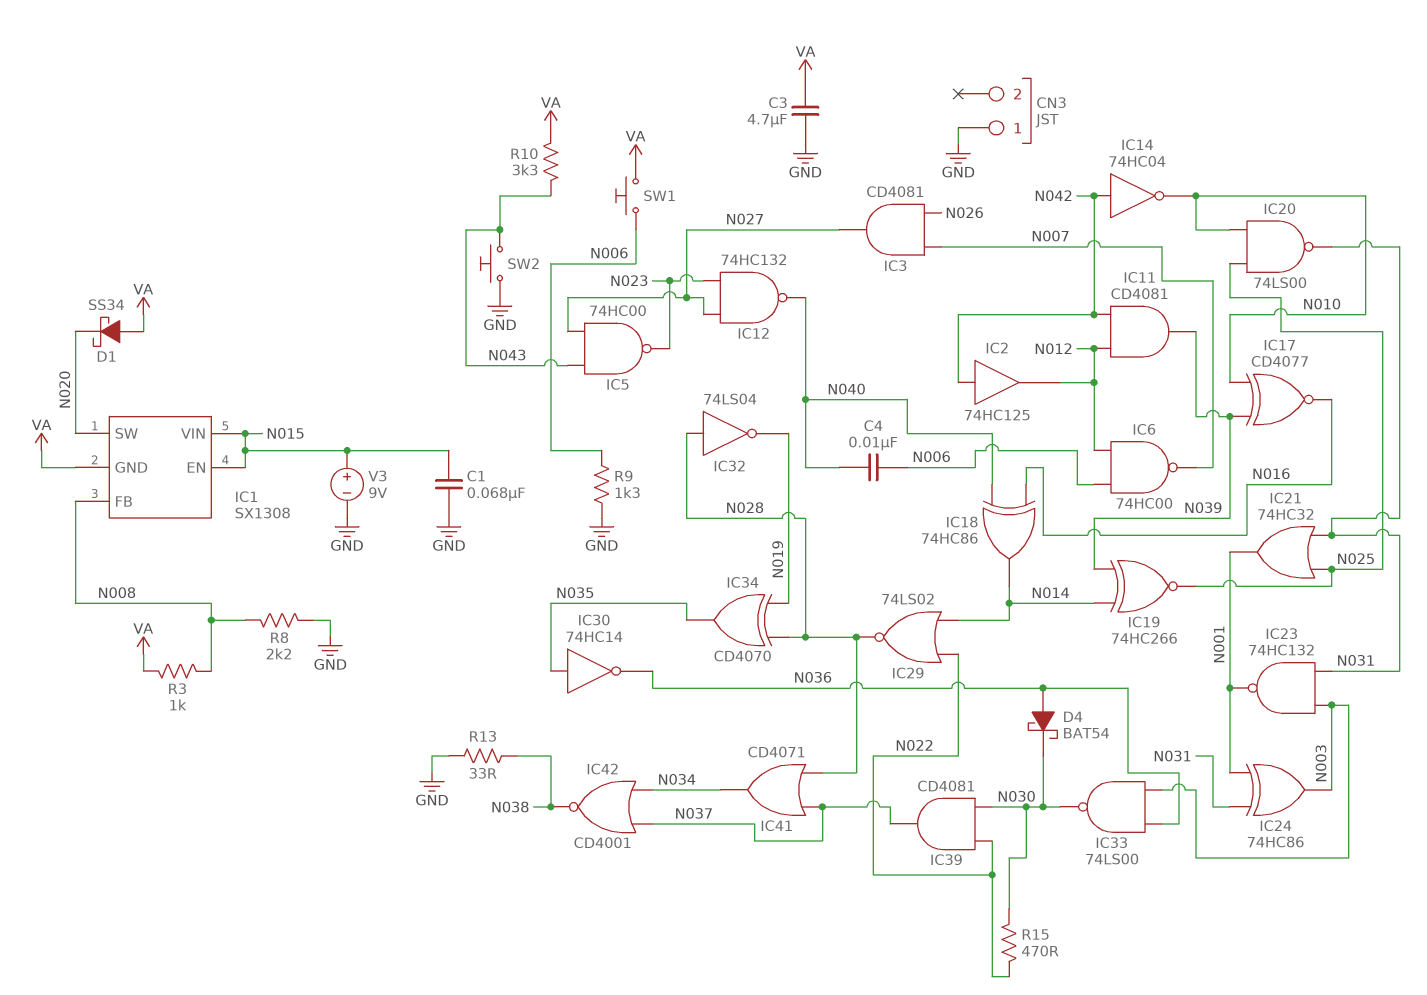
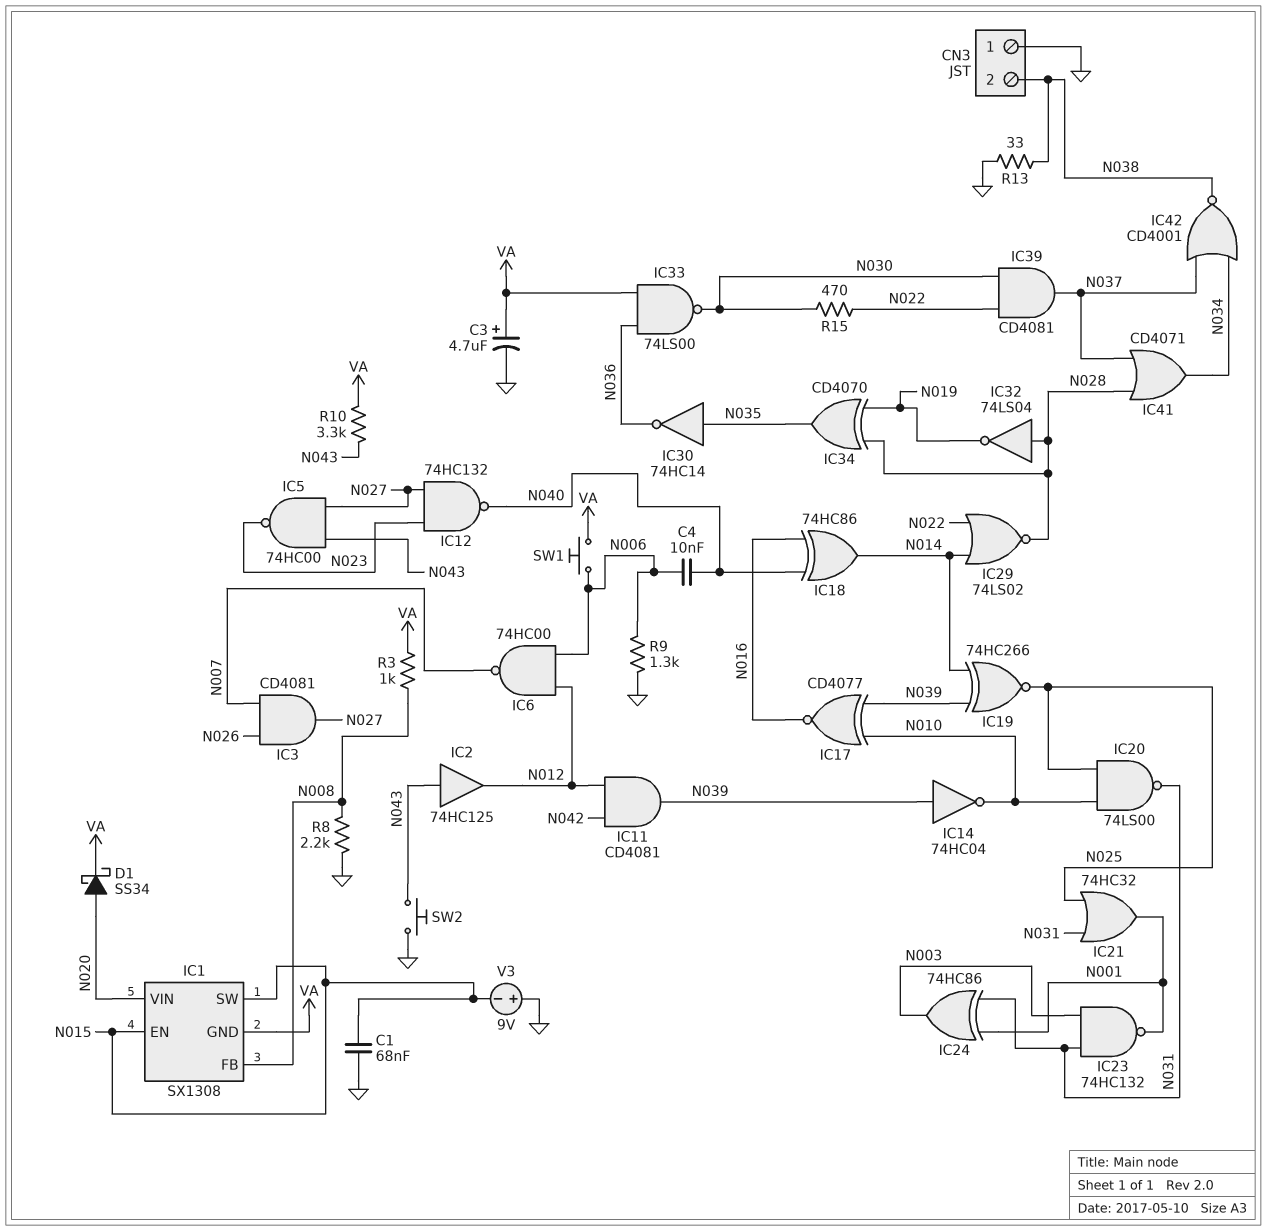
C3: 4.7uF (GND, VA) -> 4.7uF (plus VA, minus GND)
CN3 pin 2: none -> N038
D1: schottky SS34 (A VA, K N020) -> schottky SS34 (A N020, K VA)
D4: schottky BAT54 (A N036, K N030) -> none
IC1 pin SW: N020 -> N015
IC1 pin VIN: N015 -> N020
IC2: buffer 74HC125 (in N042, out N012) -> buffer 74HC125 (in N043, out N012)
IC14: NOT 74HC04 (in N042, out N010) -> NOT 74HC04 (in N039, out N010)
IC33: NAND 74LS00 (in N003, in N036, out N030) -> NAND 74LS00 (in N036, in VA, out N030)
V3: 9V (plus N015, minus GND) -> 9V (plus GND, minus N015)

